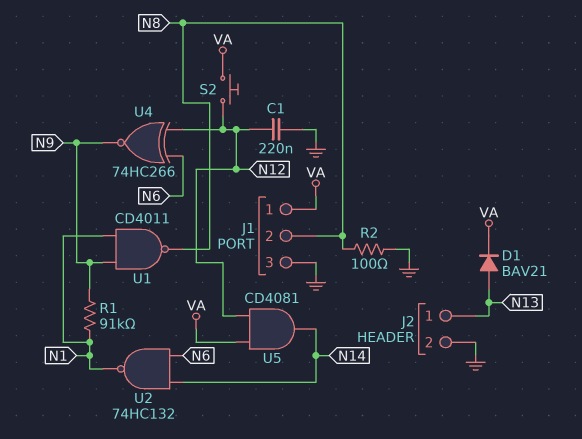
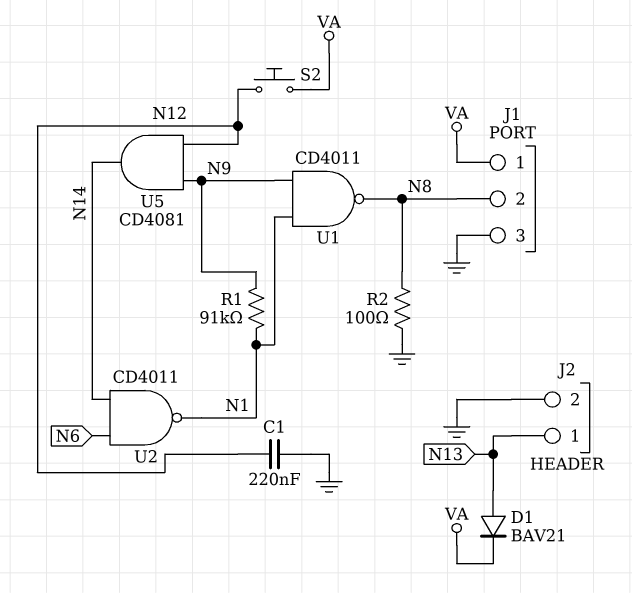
U2: NAND 74HC132 (in N6, in N14, out N1) -> NAND CD4011 (in N6, in N14, out N1)
U4: XNOR 74HC266 (in N6, in N12, out N9) -> none
U5: AND CD4081 (in N12, in VA, out N14) -> AND CD4081 (in N9, in N12, out N14)

